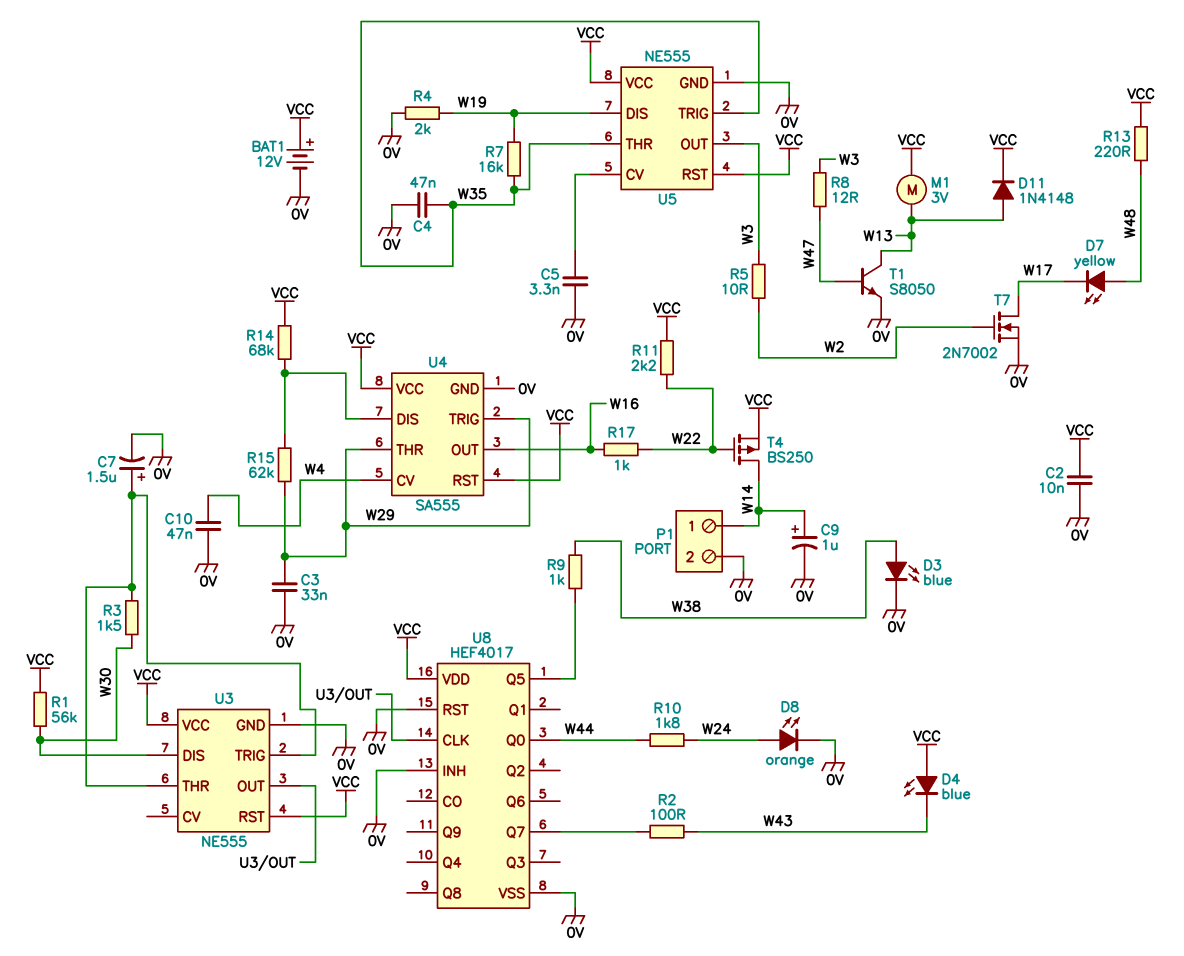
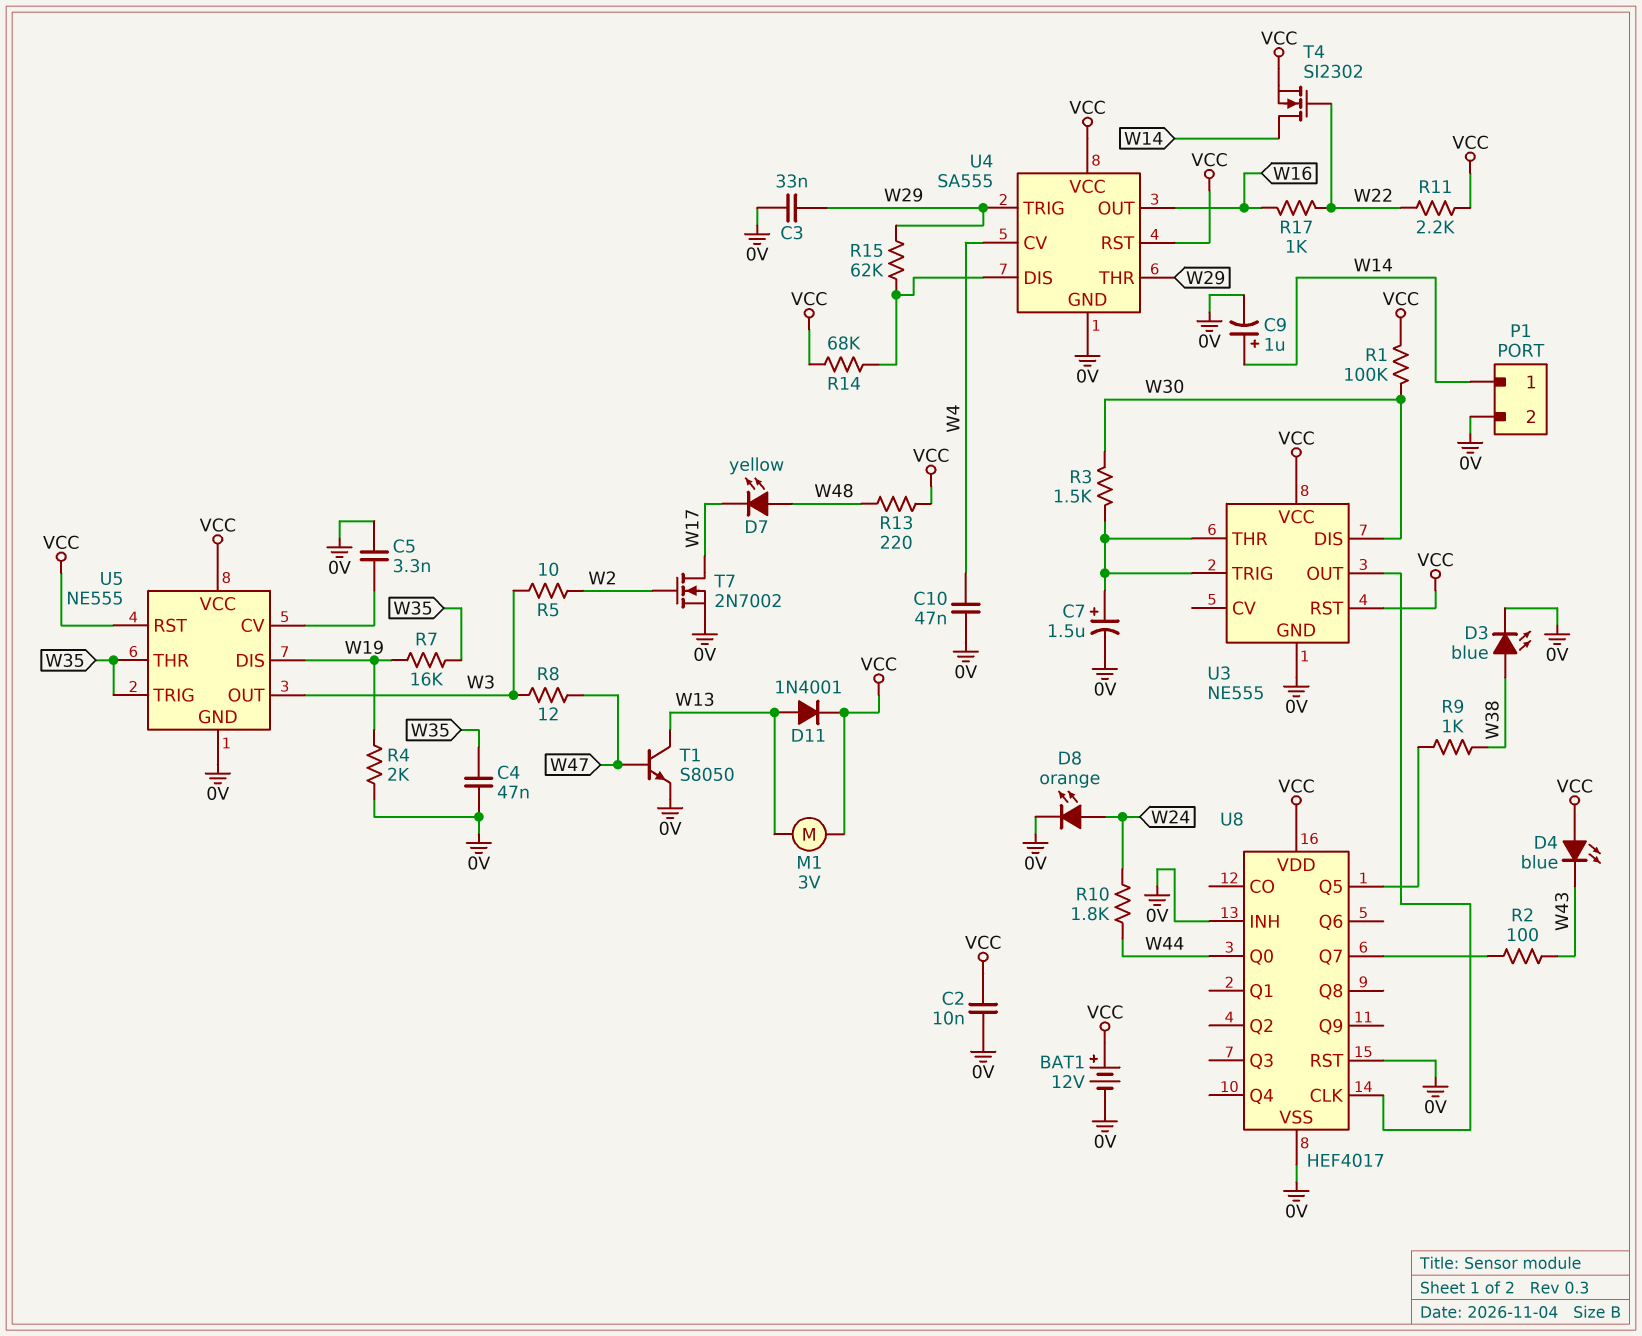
D11: diode 1N4148 (A W13, K VCC) -> diode 1N4001 (A W13, K VCC)
R1: 56k (VCC, W30) -> 100k (VCC, W30)
T4: PMOS BS250 (G W22, D W14, S VCC) -> NMOS SI2302 (G W22, D W14, S VCC)

